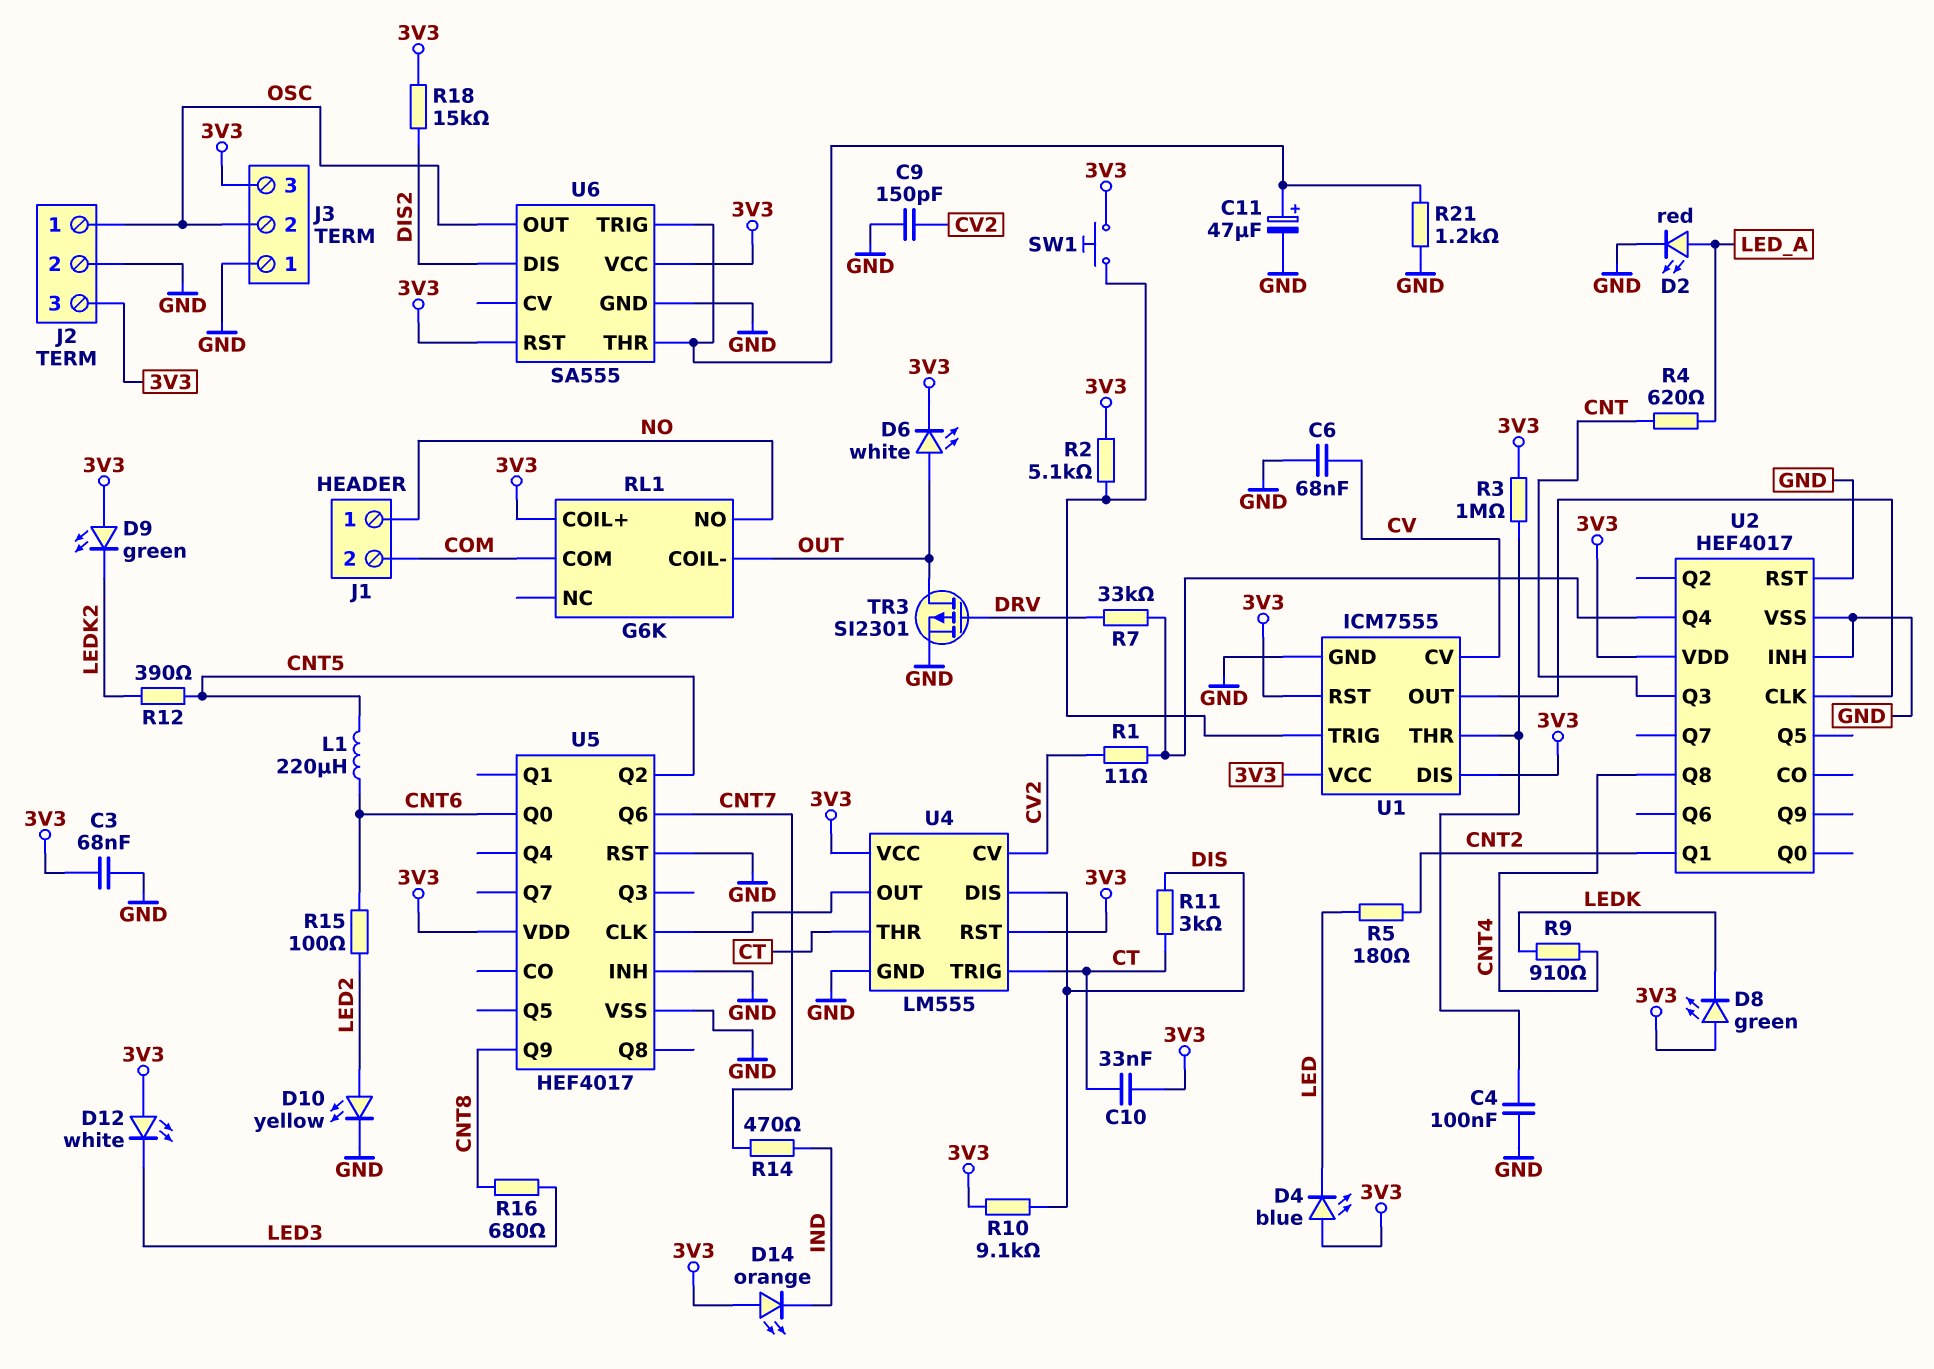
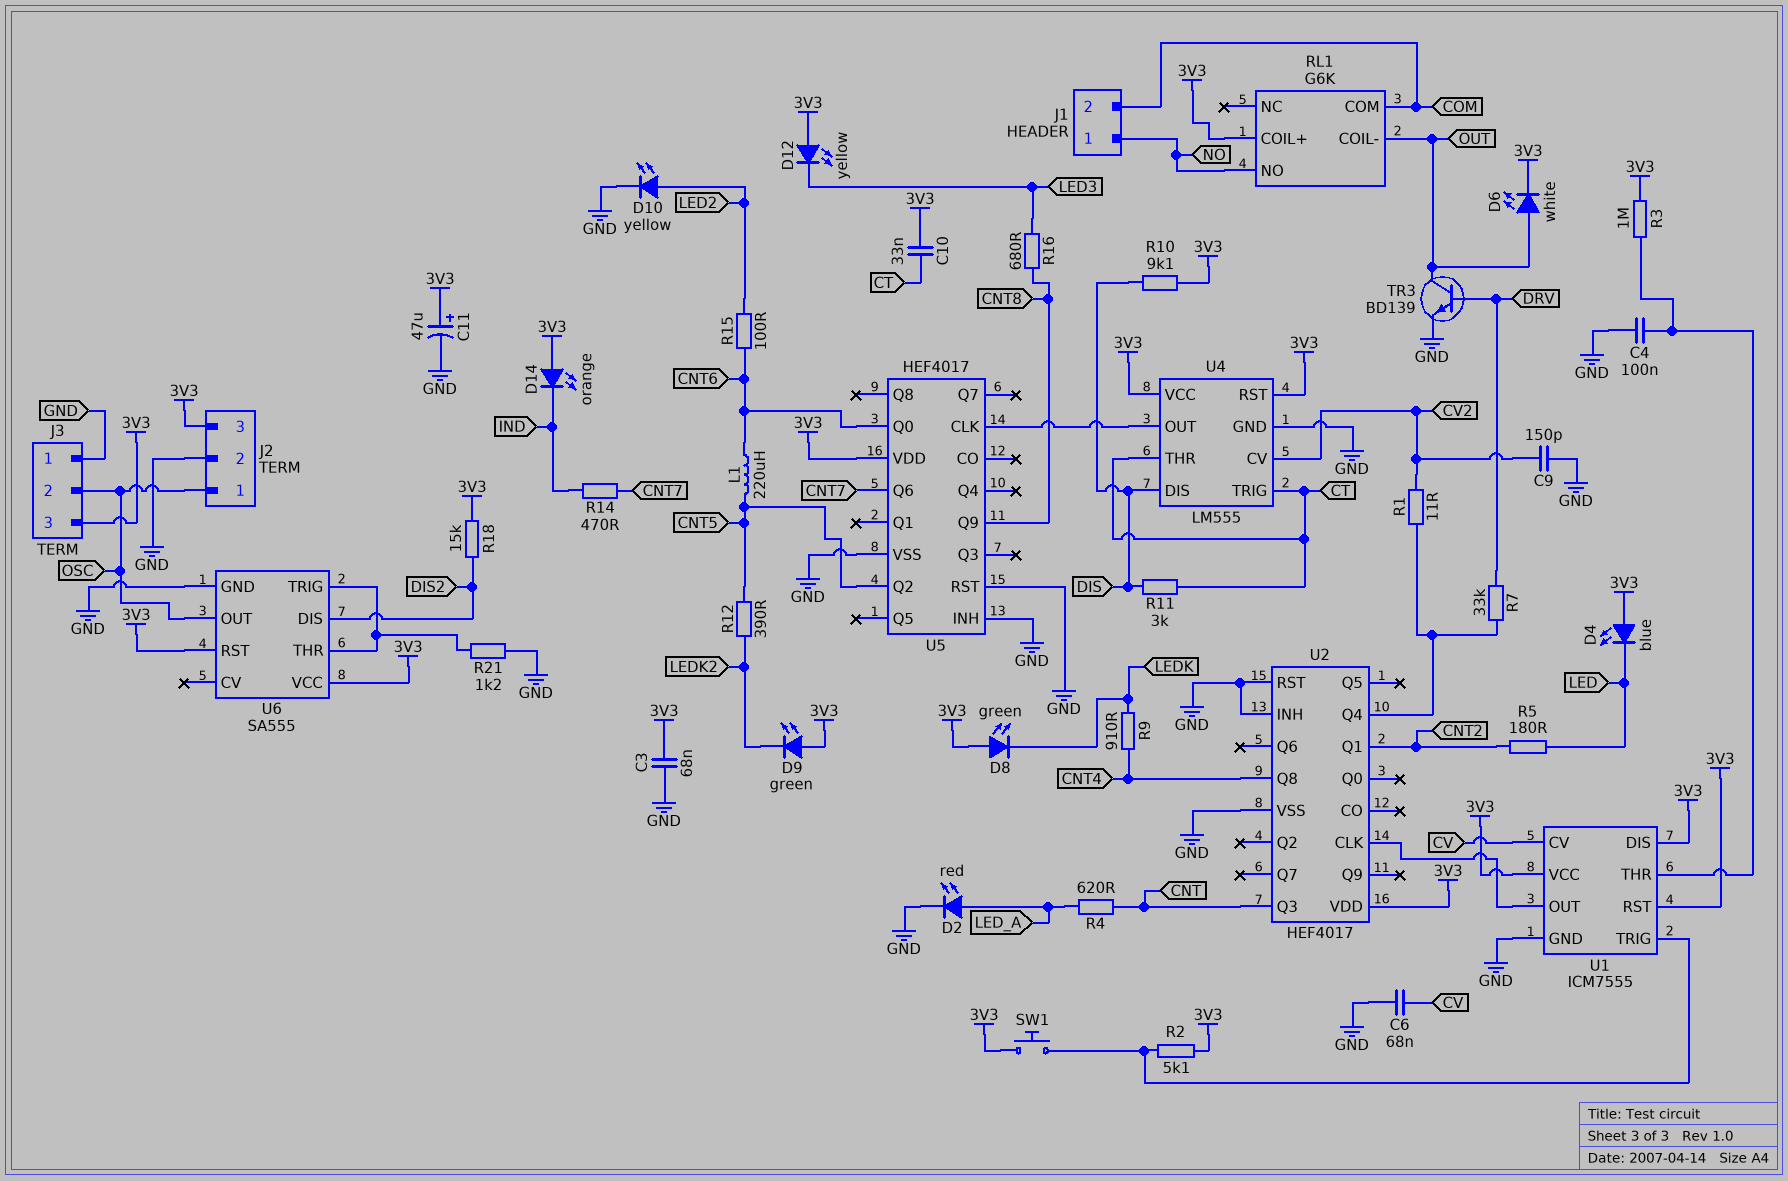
C11: 47uF (plus U6/THR, minus GND) -> 47uF (plus 3V3, minus GND)
D12: LED white (A 3V3, K LED3) -> LED yellow (A 3V3, K LED3)
TR3: PMOS SI2301 (G DRV, D OUT, S GND) -> NPN BD139 (B DRV, C OUT, E GND)

